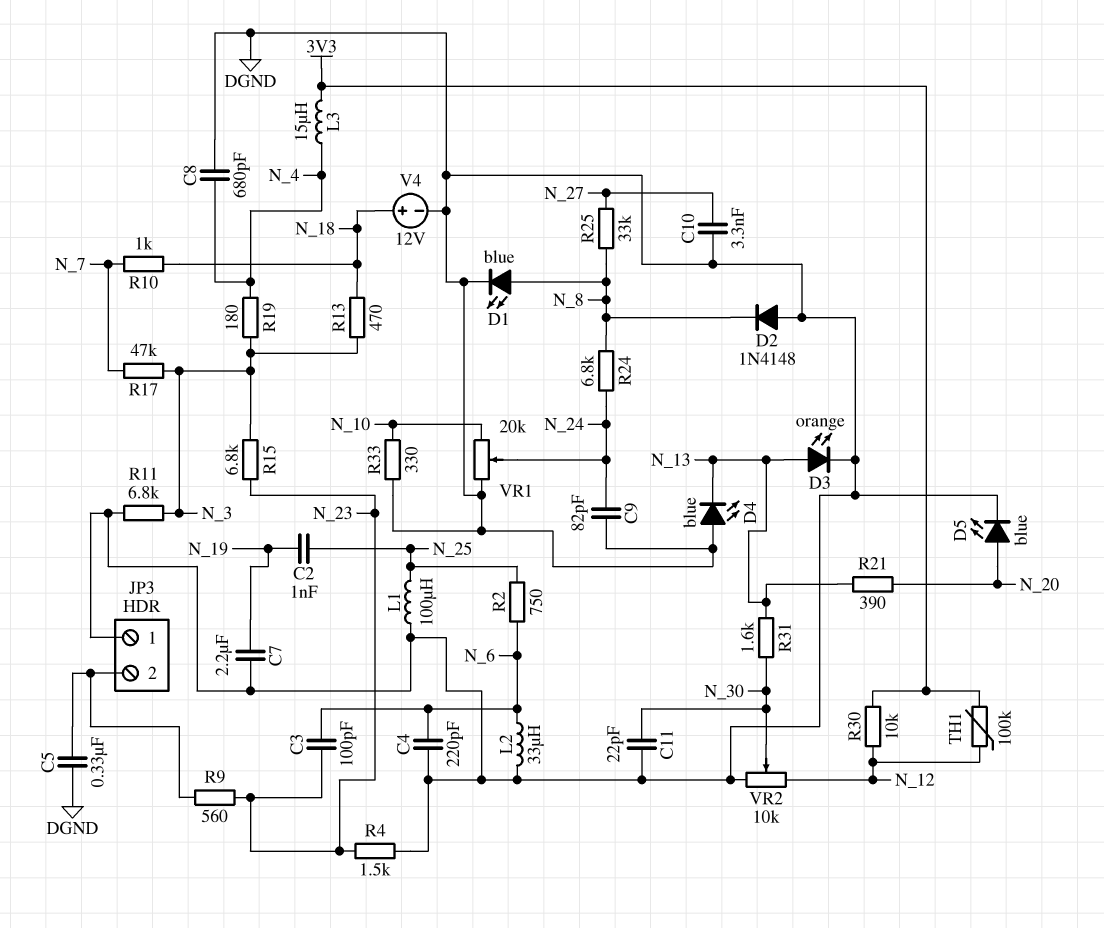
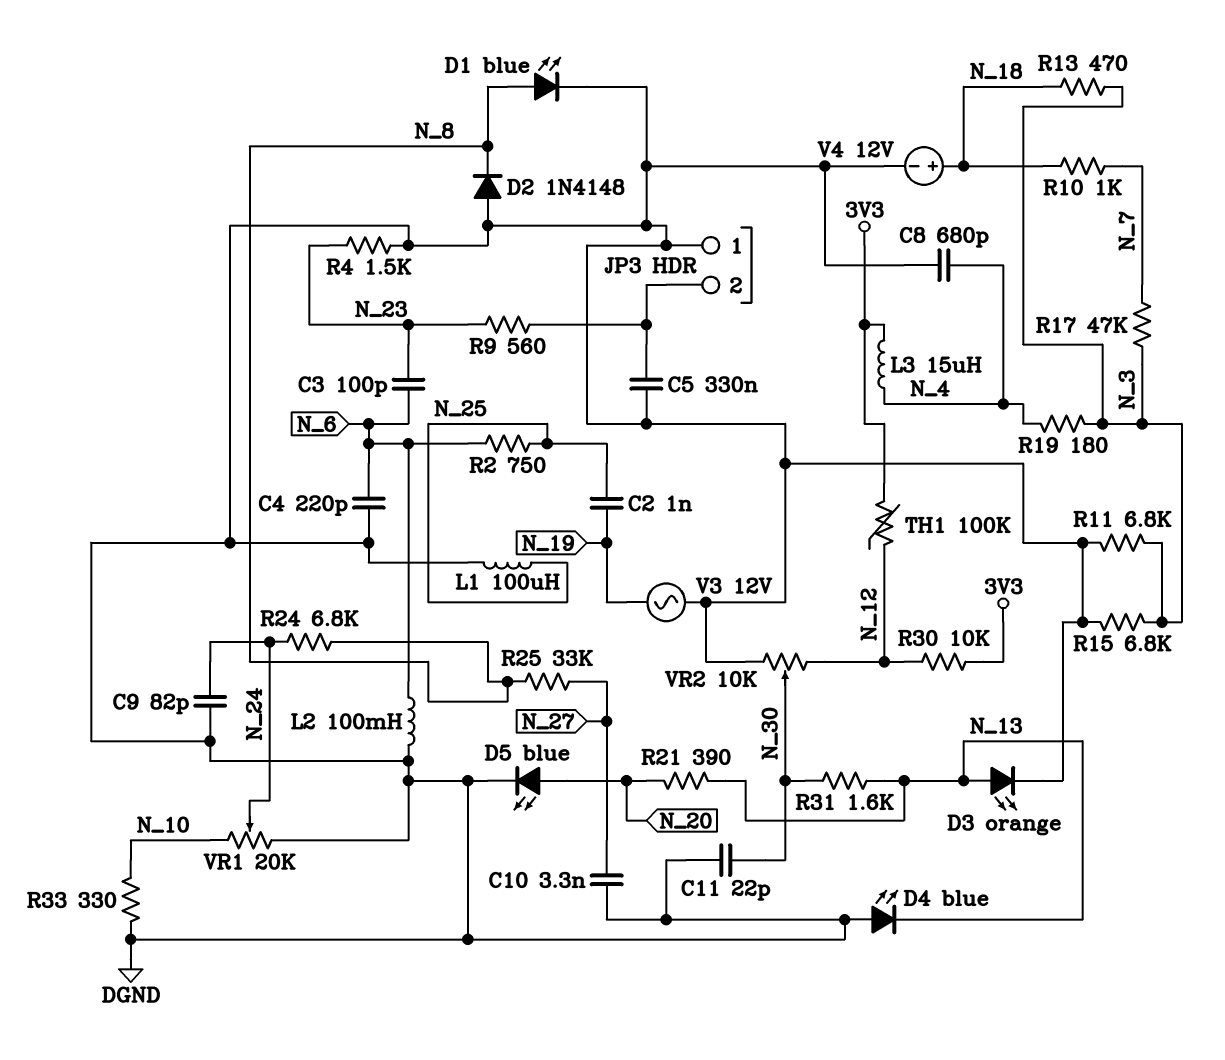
C7: 2.2uF (DGND, N_19) -> none
L2: 33uH (DGND, N_6) -> 100mH (DGND, N_6)
R15: 6.8k (N_3, N_23) -> 6.8k (DGND, N_3)
V3: none -> AC 12V (DGND, N_19)

